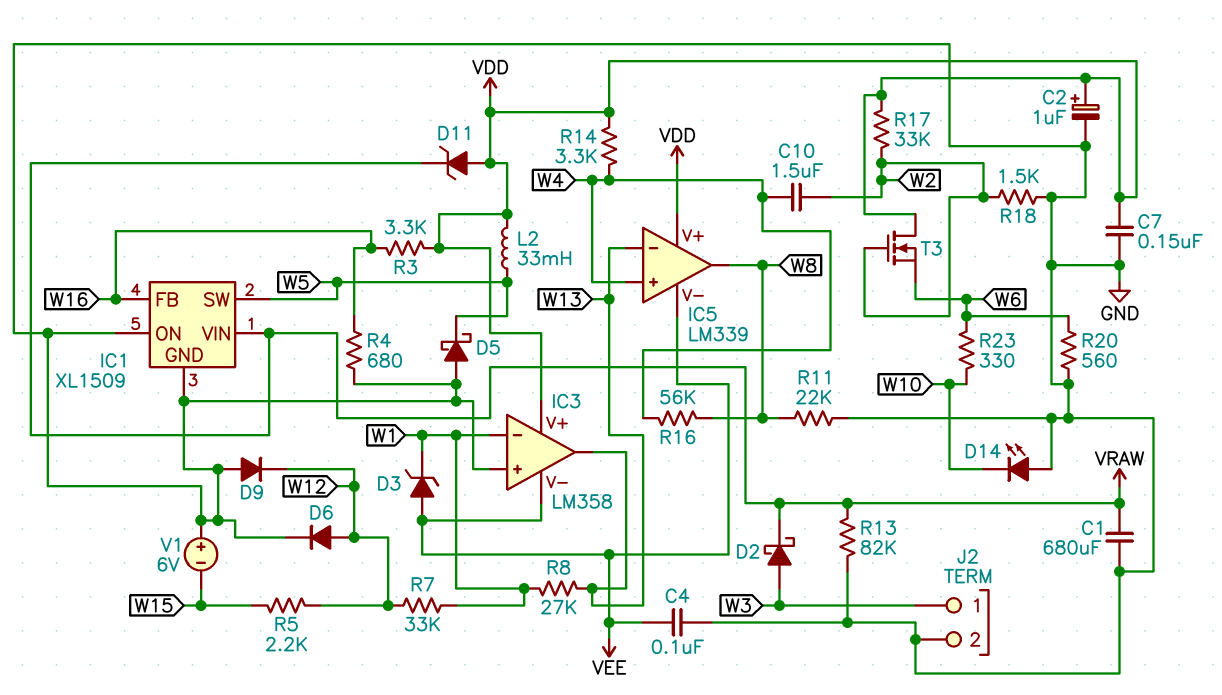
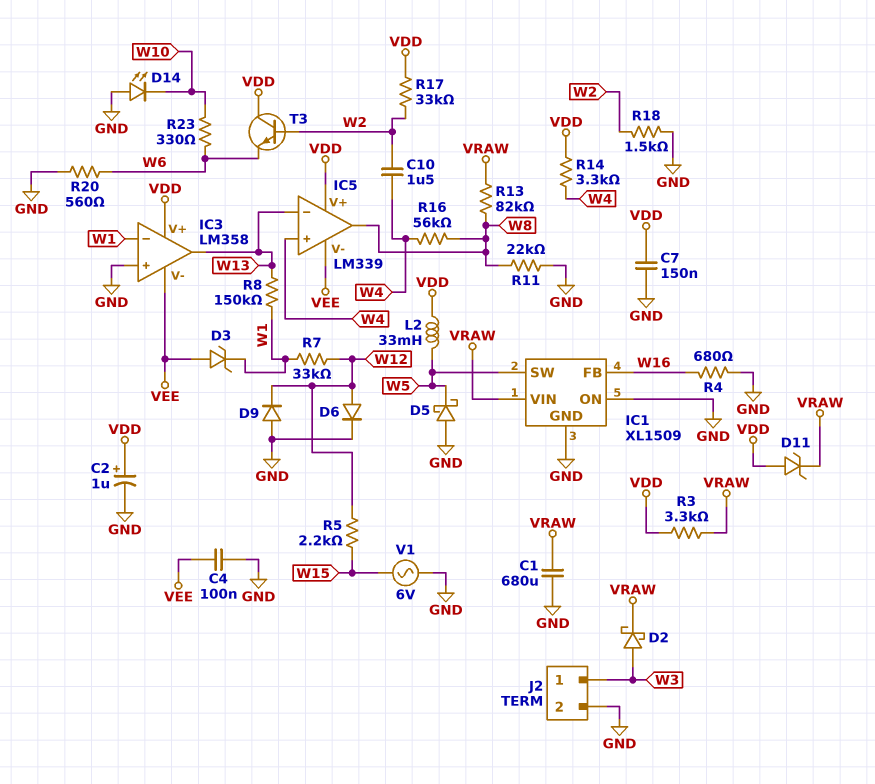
R3: 3.3k (VDD, W16) -> 3.3k (VDD, VRAW)
R8: 27k (W1, W13) -> 150k (W1, W13)
R13: 82k (GND, VRAW) -> 82k (VRAW, W8)
T3: NMOS (G W2, D VDD, S W6) -> NPN (B W2, C VDD, E W6)
V1: 6V (plus GND, minus W15) -> AC 6V (GND, W15)

